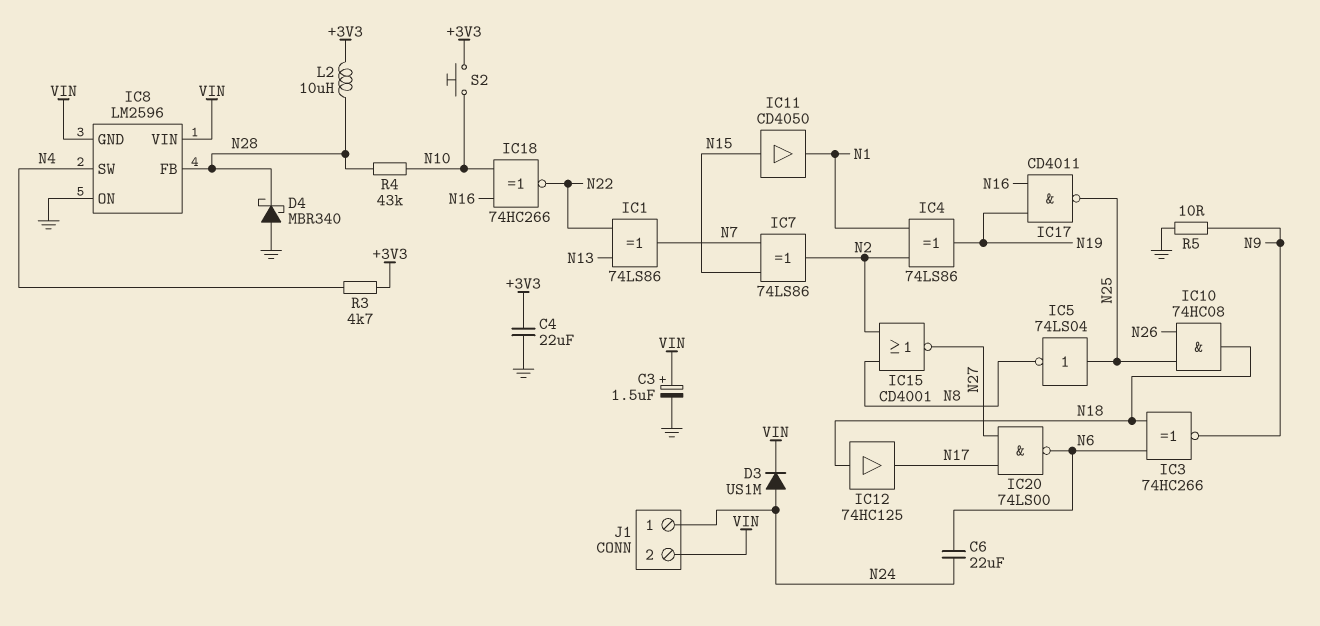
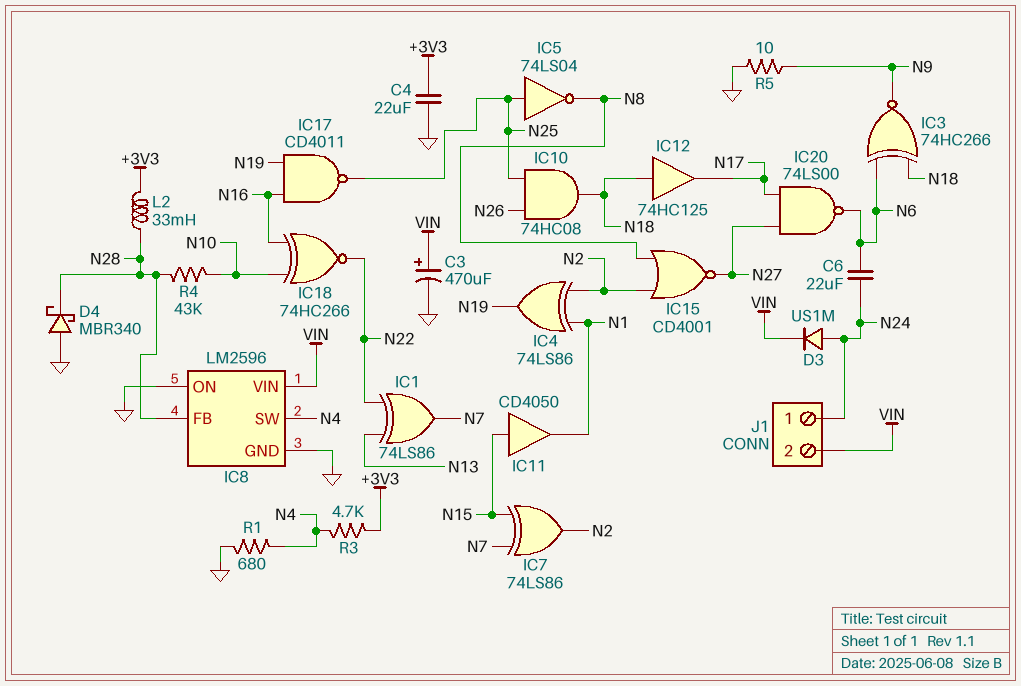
C3: 1.5uF (plus VIN, minus GND) -> 470uF (plus VIN, minus GND)
IC8 pin GND: VIN -> GND
L2: 10uH (+3V3, N28) -> 33mH (+3V3, N28)
R1: none -> 680 (GND, N4)
S2: button (+3V3, N10) -> none

